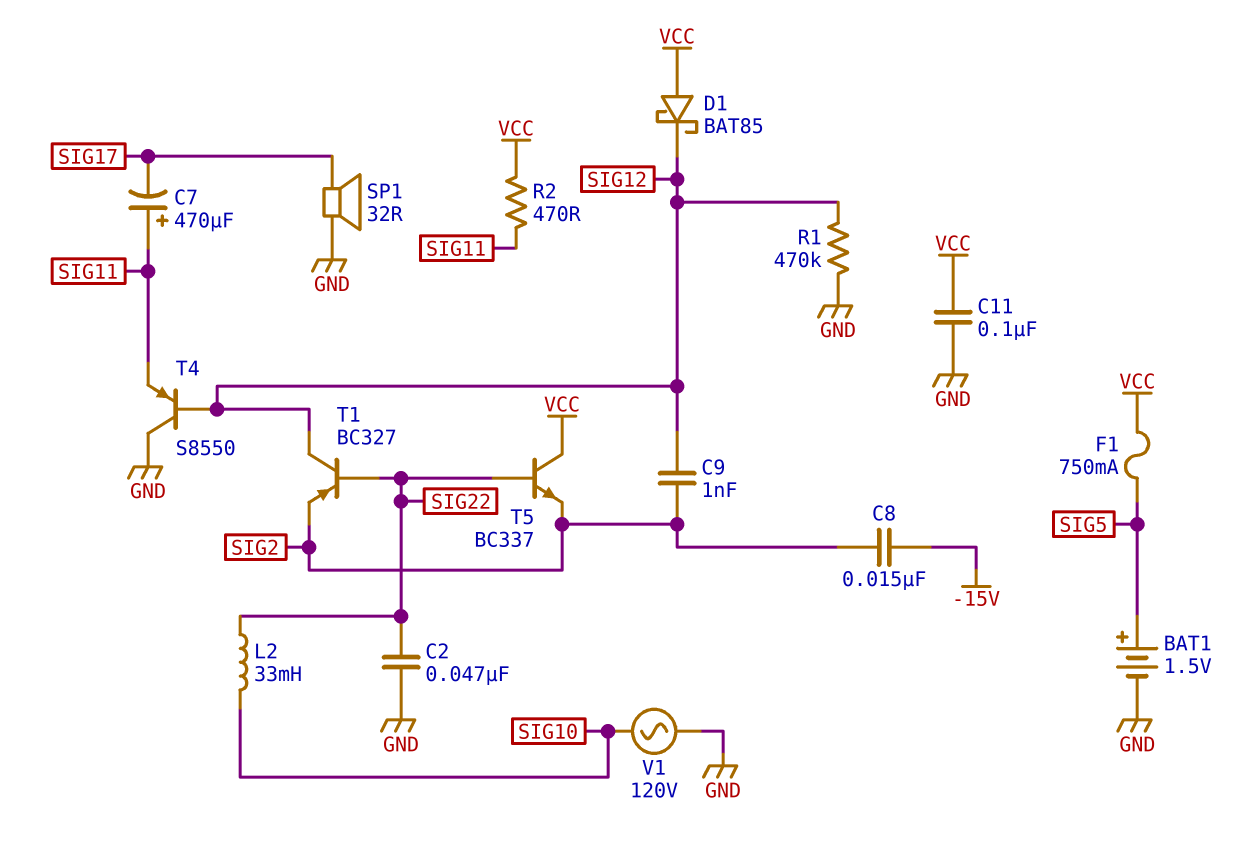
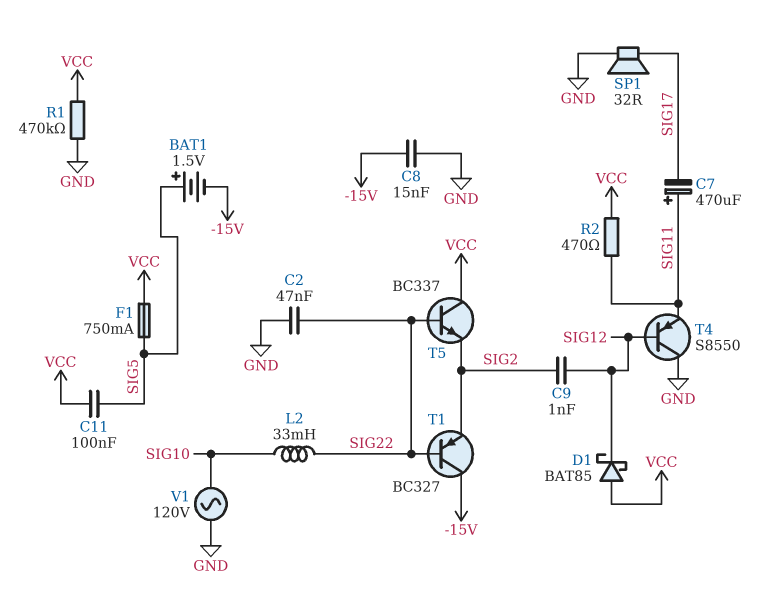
BAT1: 1.5V (plus SIG5, minus GND) -> 1.5V (plus SIG5, minus -15V)
C8: 15nF (-15V, SIG2) -> 15nF (-15V, GND)
C11: 100nF (GND, VCC) -> 100nF (SIG5, VCC)
R1: 470k (GND, SIG12) -> 470k (GND, VCC)
T1: PNP BC327 (B SIG22, C SIG12, E SIG2) -> PNP BC327 (B SIG22, C -15V, E SIG2)

